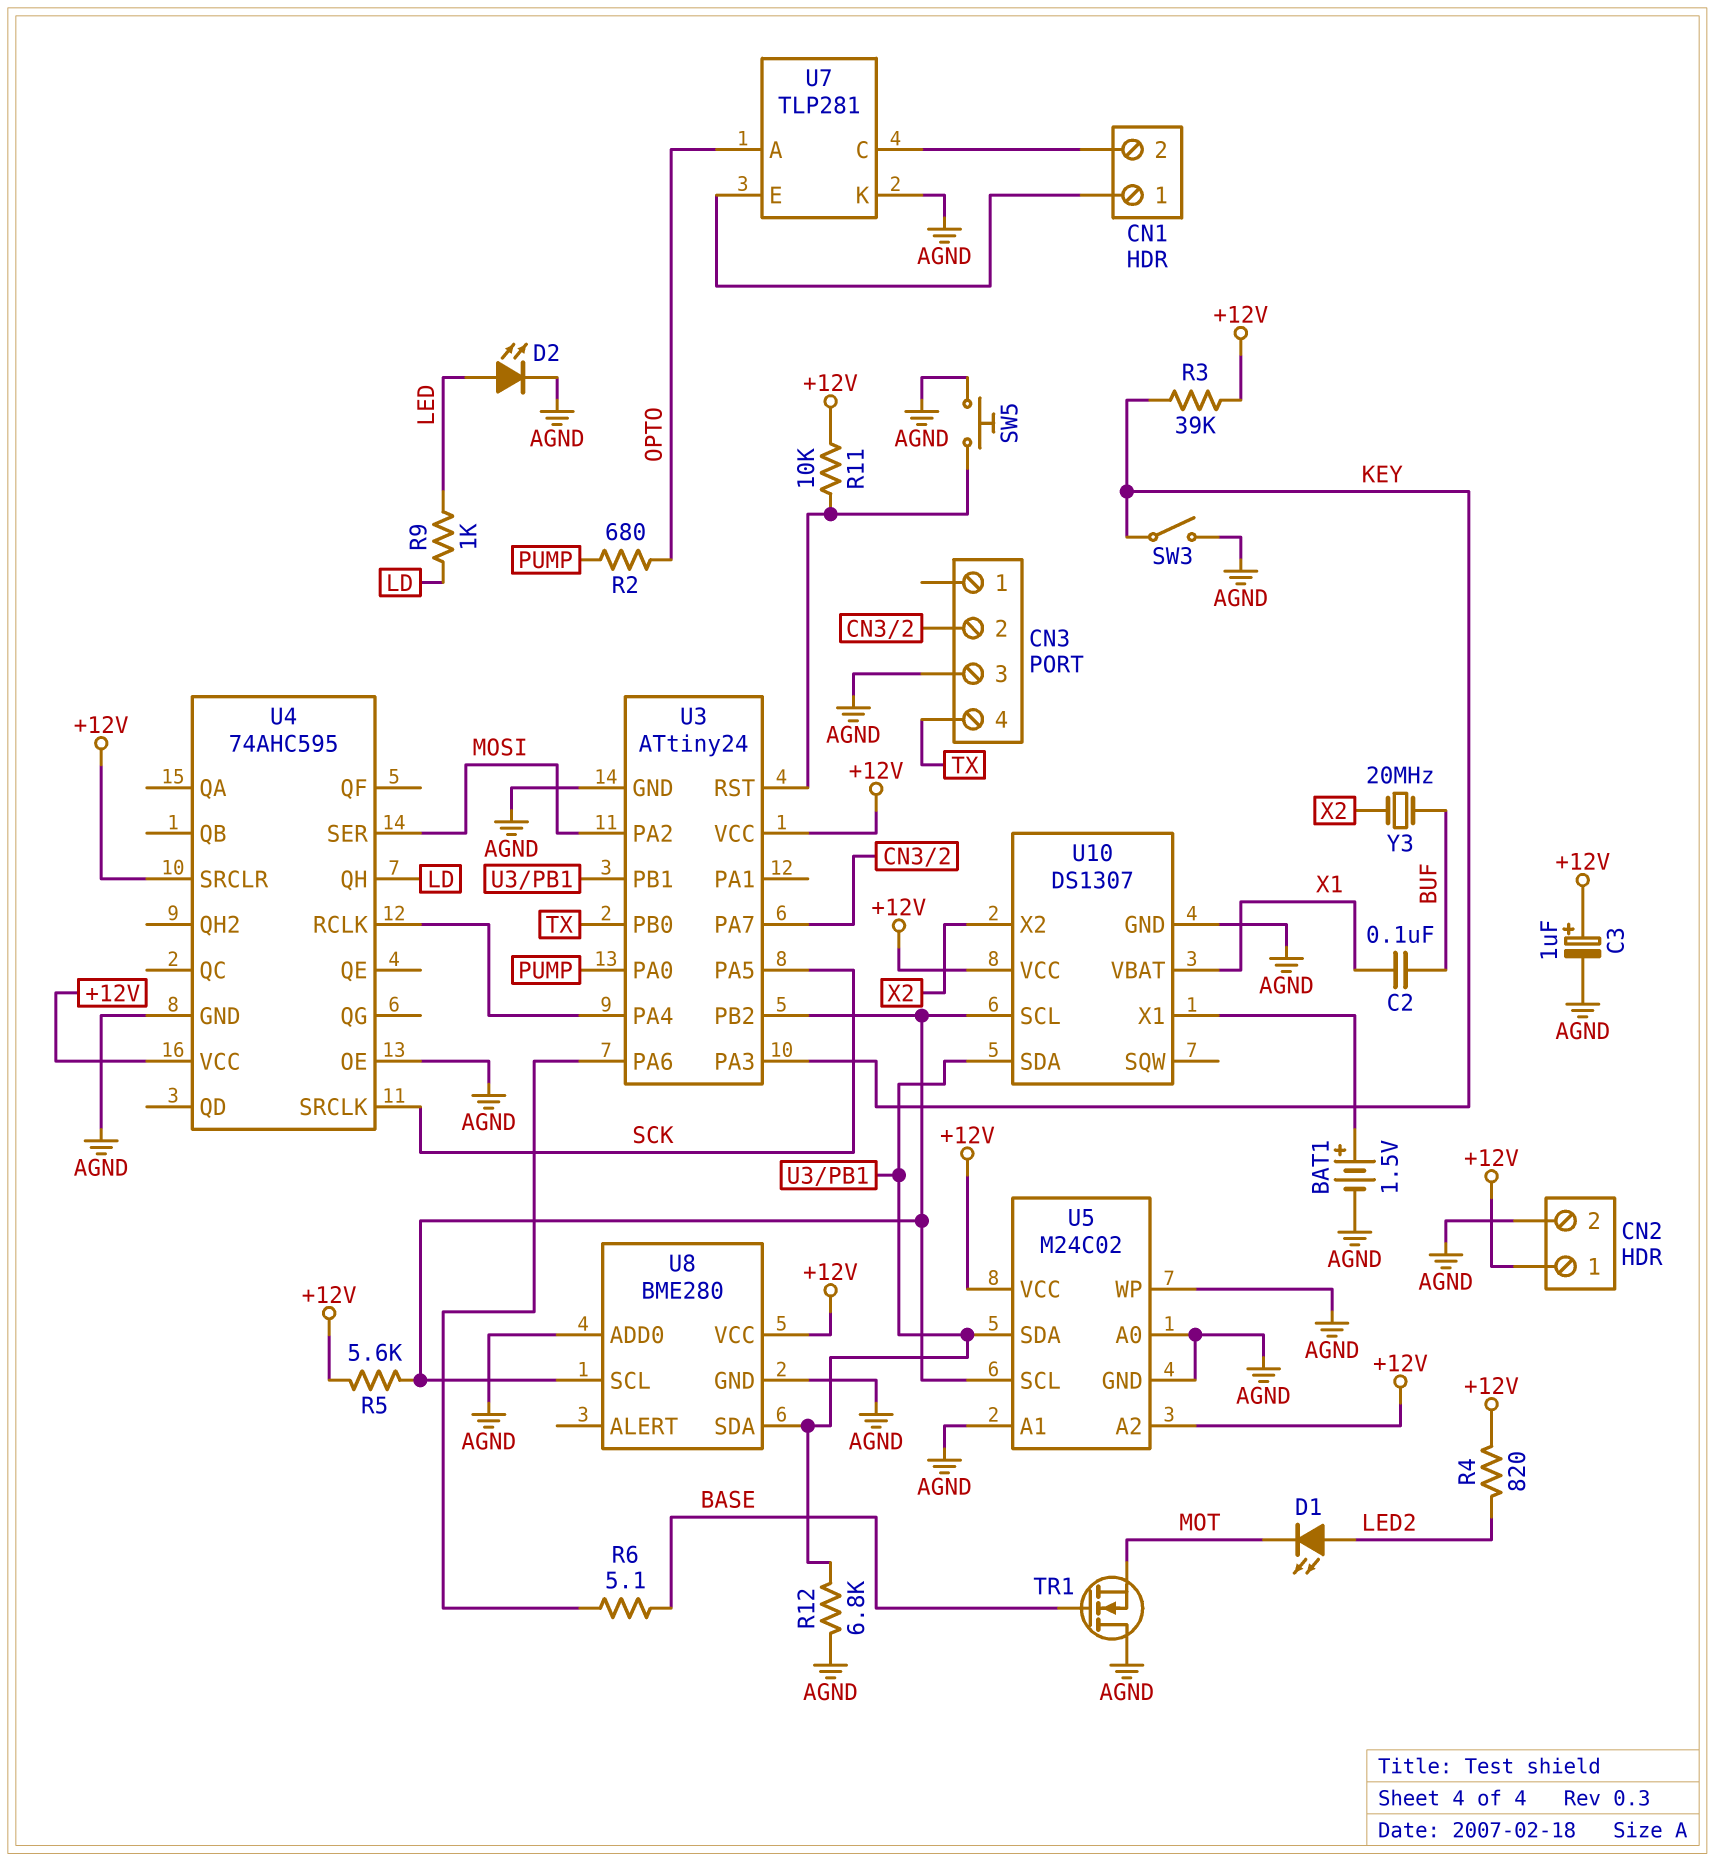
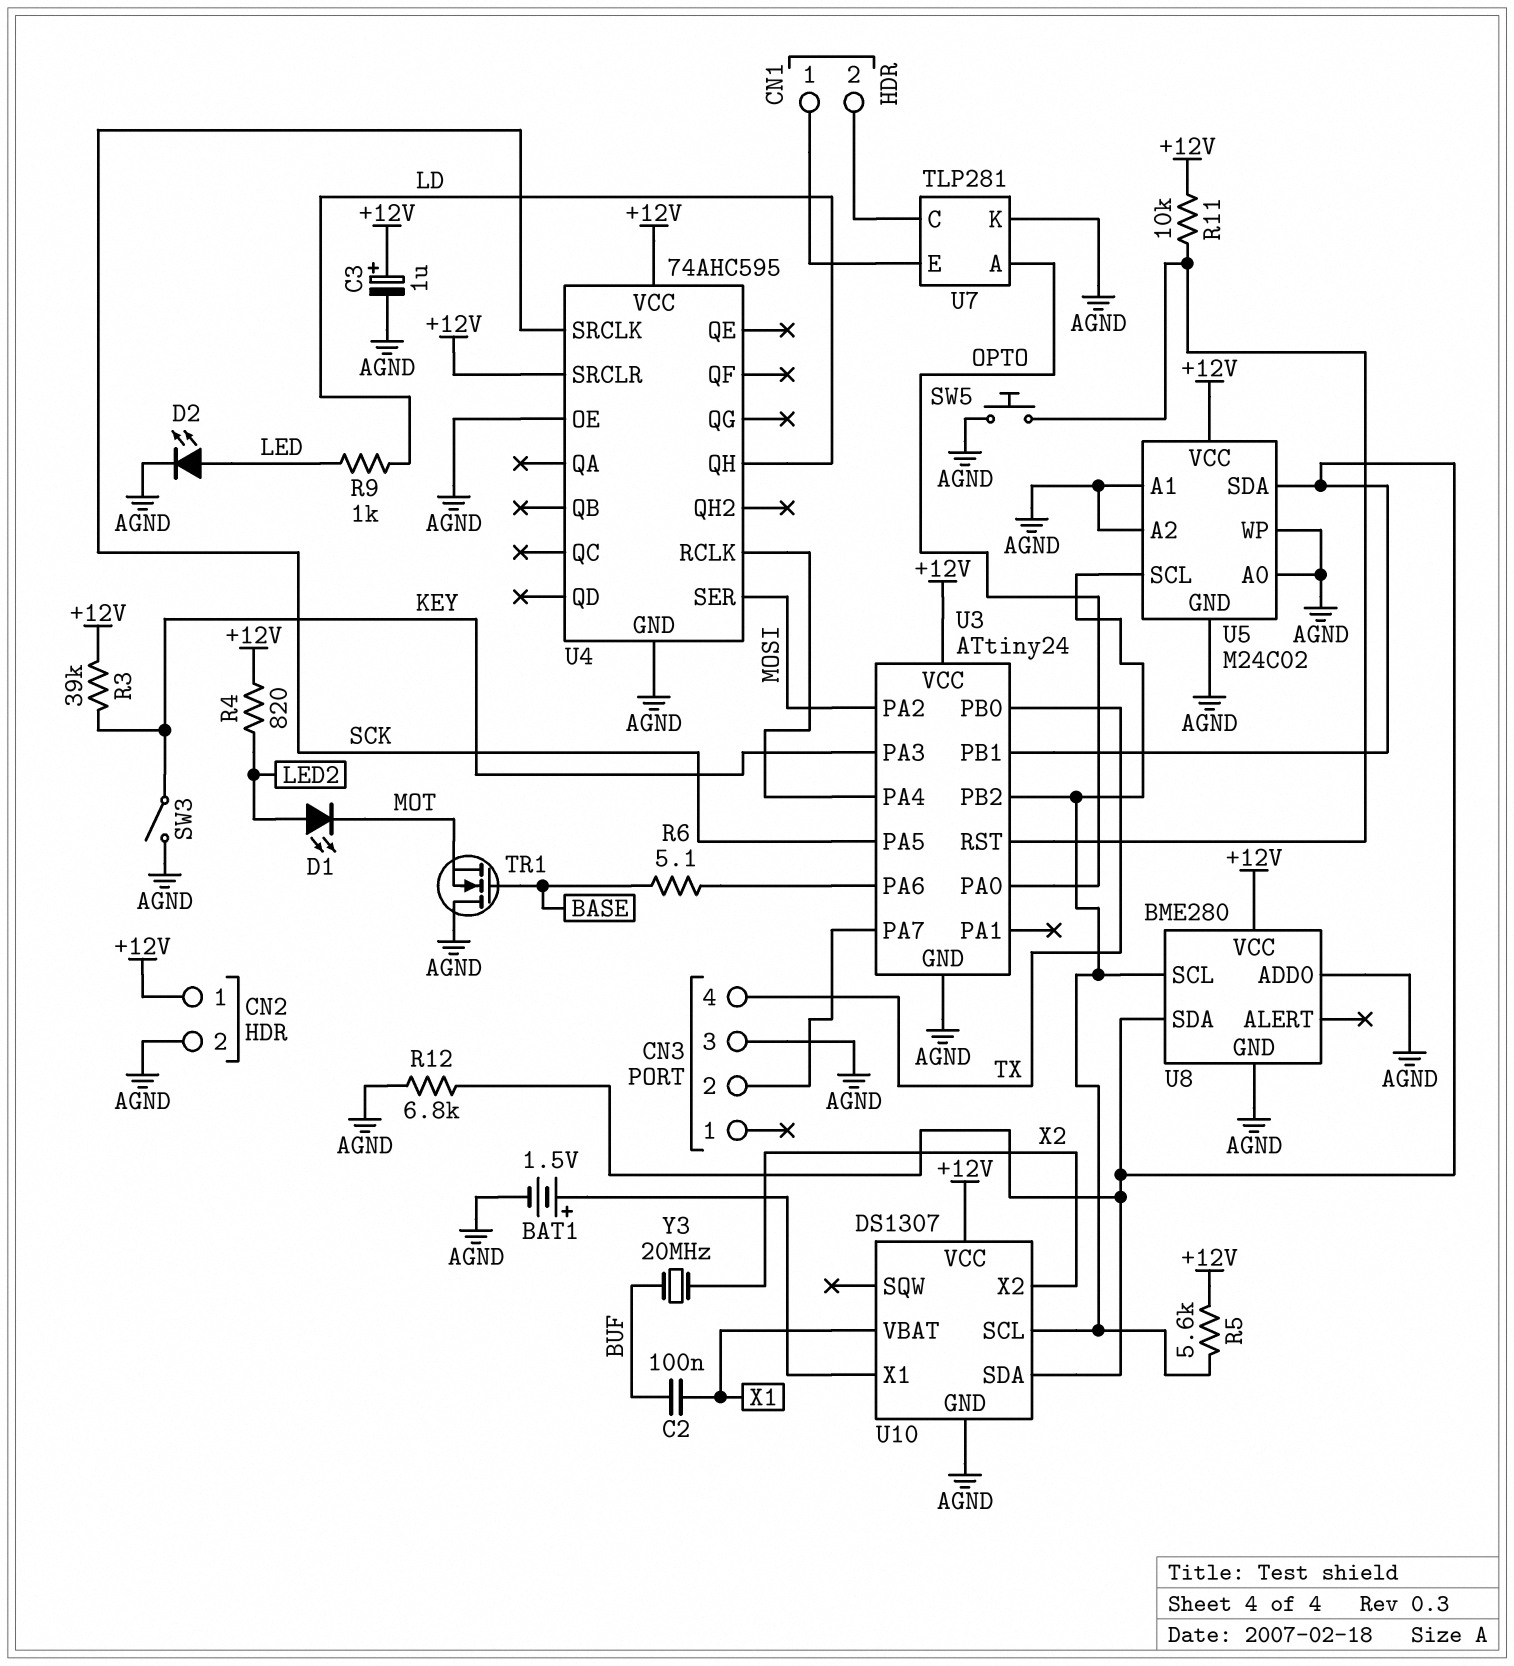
R2: 680 (OPTO, PUMP) -> none
U3 pin PA0: PUMP -> OPTO
U5 pin A2: +12V -> AGND

